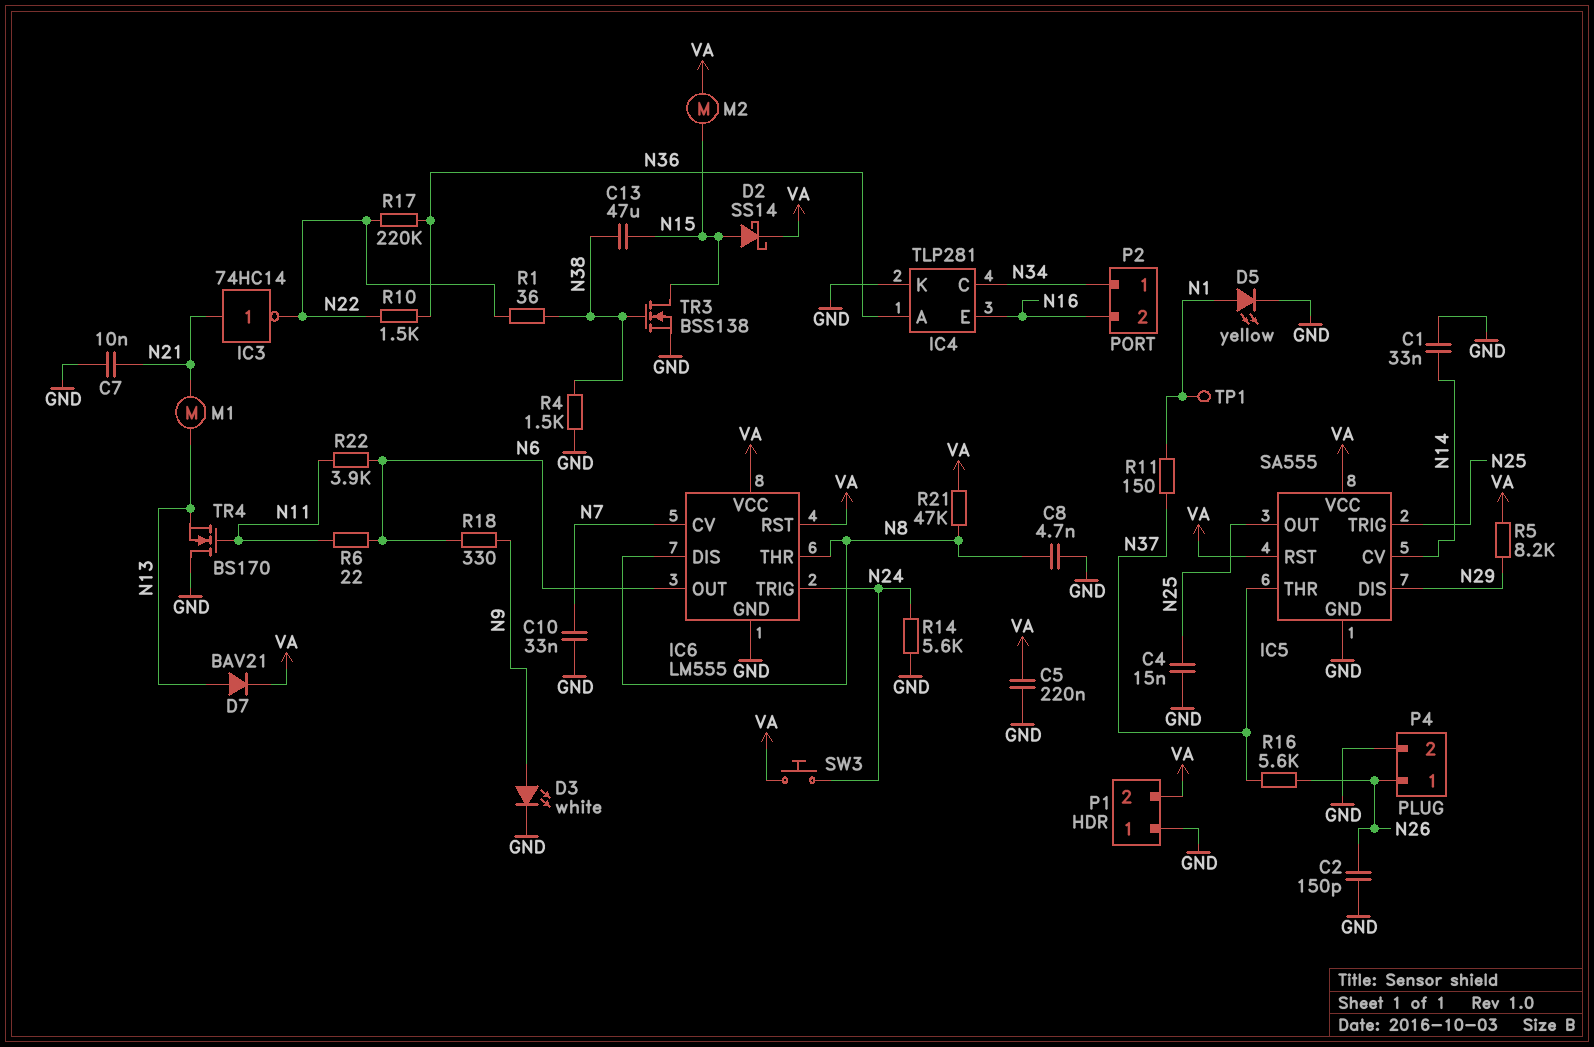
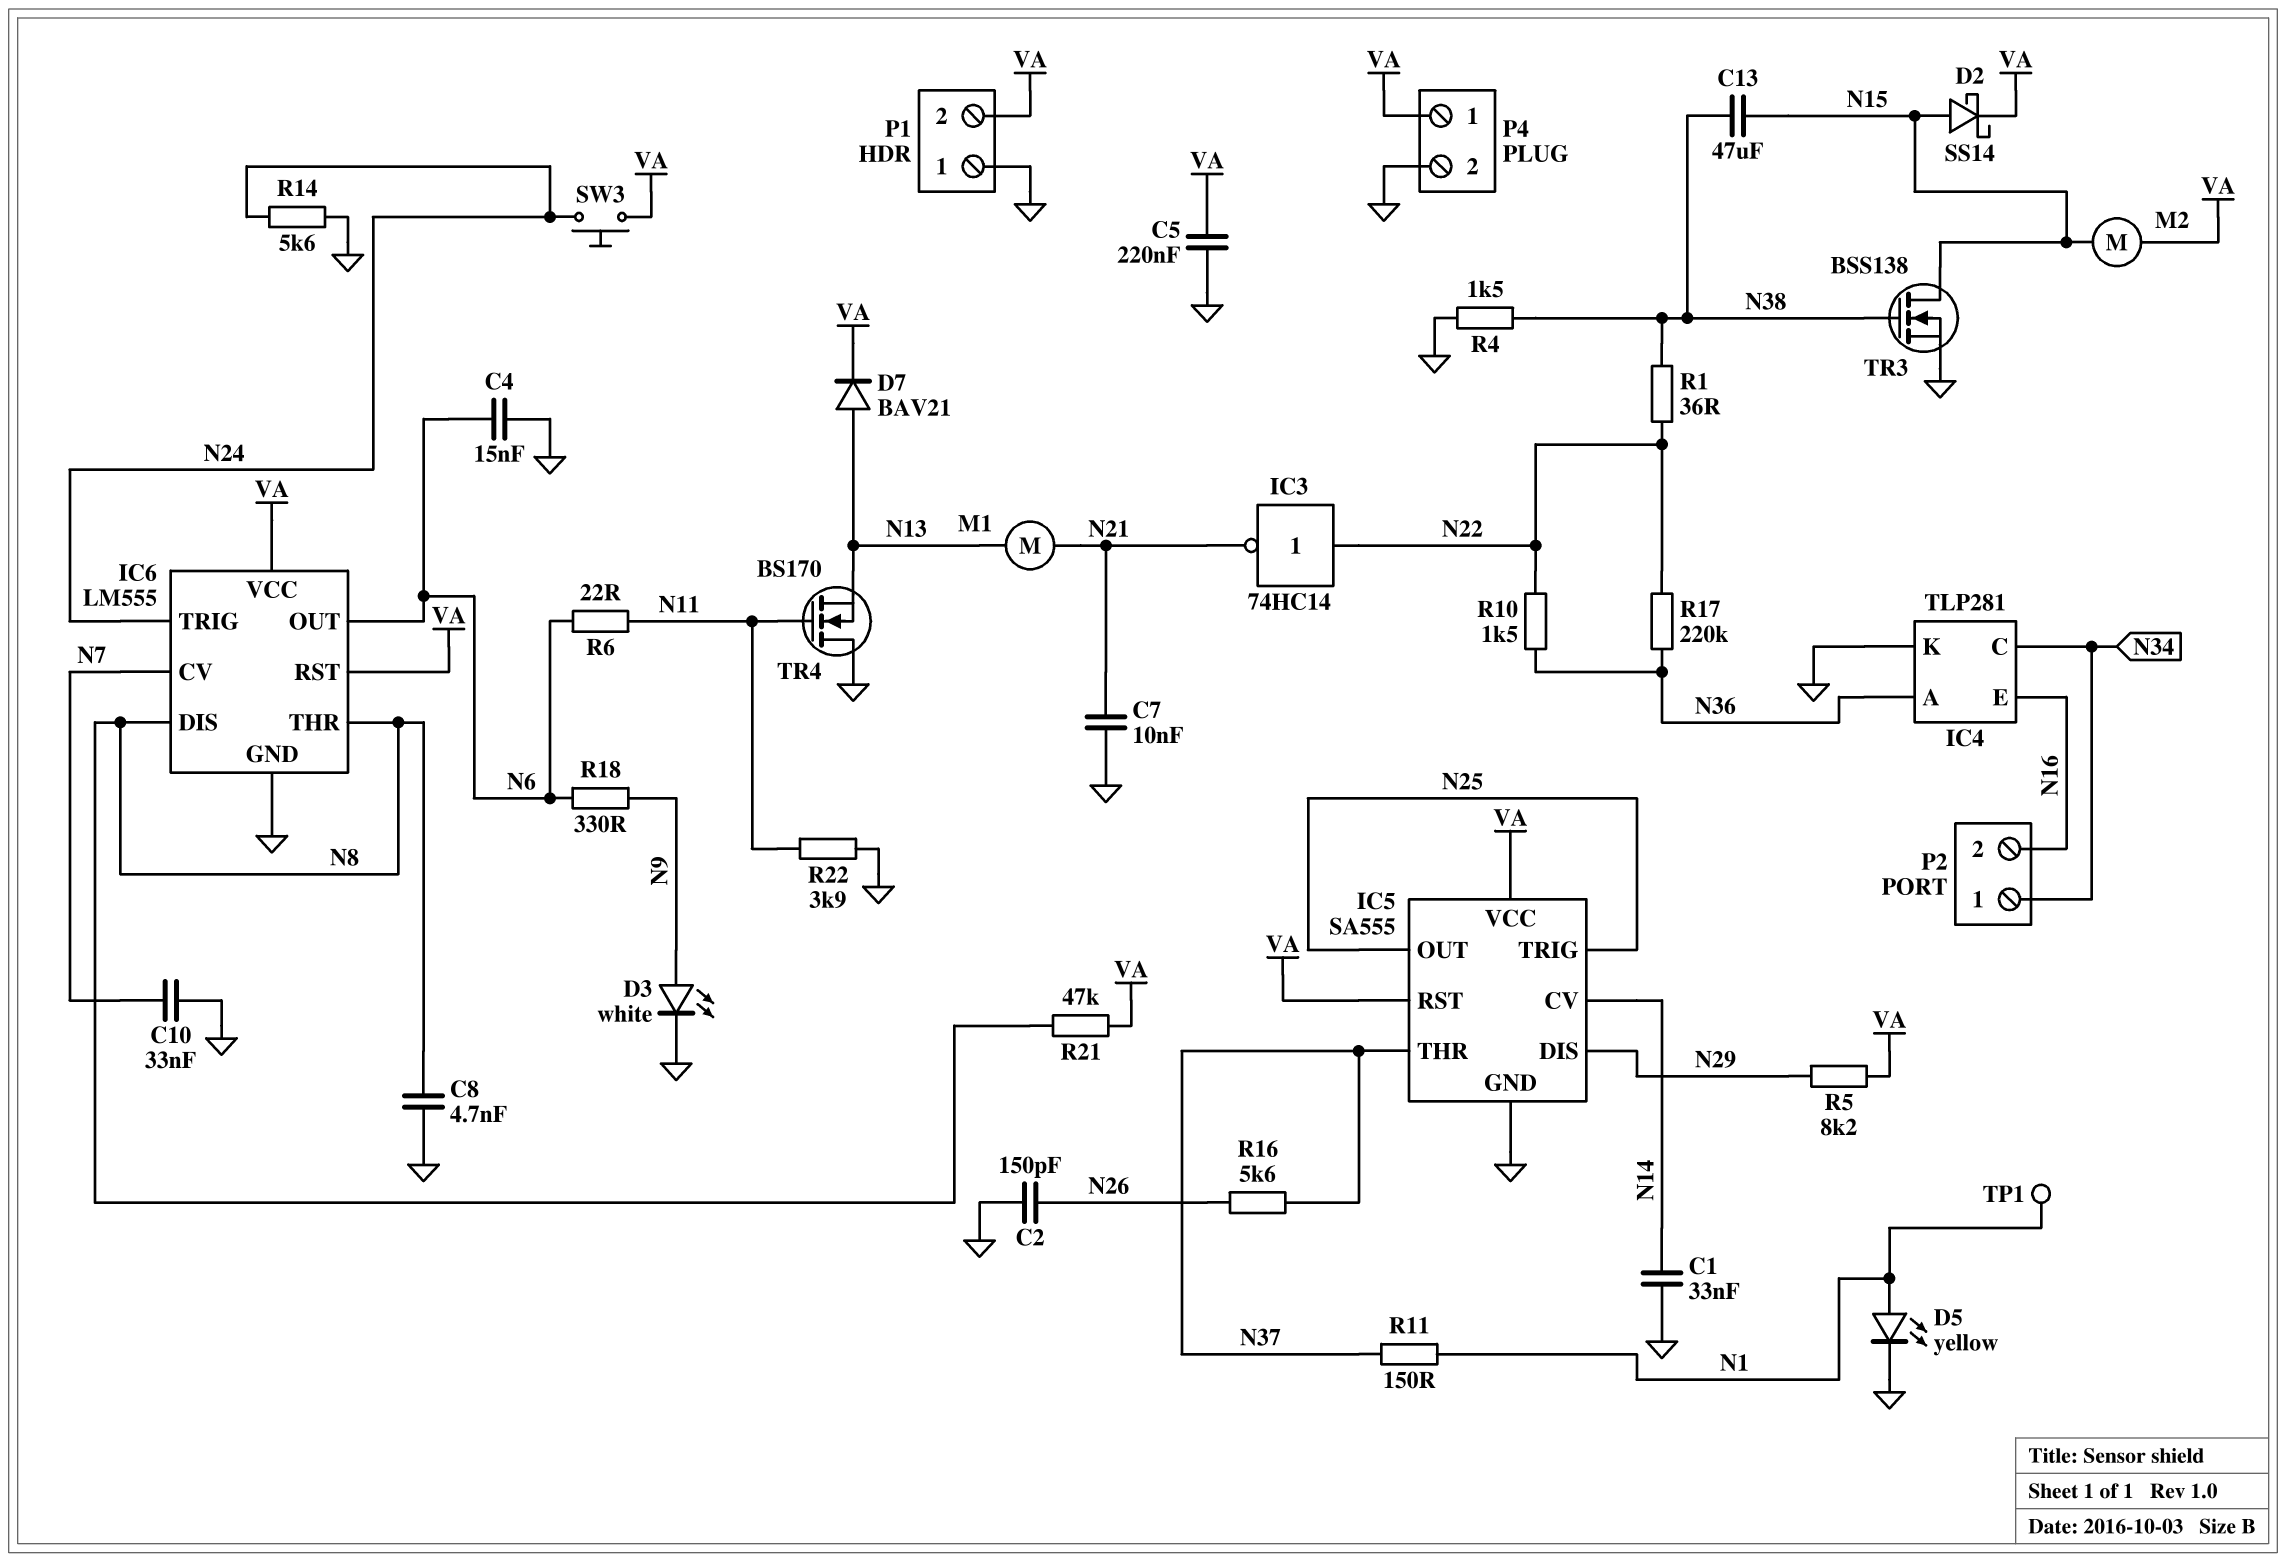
C4: 15nF (GND, N25) -> 15nF (GND, N6)
IC3: NOT 74HC14 (in N21, out N22) -> NOT 74HC14 (in N22, out N21)
P4 pin 1: N26 -> VA
R22: 3.9k (N6, N11) -> 3.9k (GND, N11)

